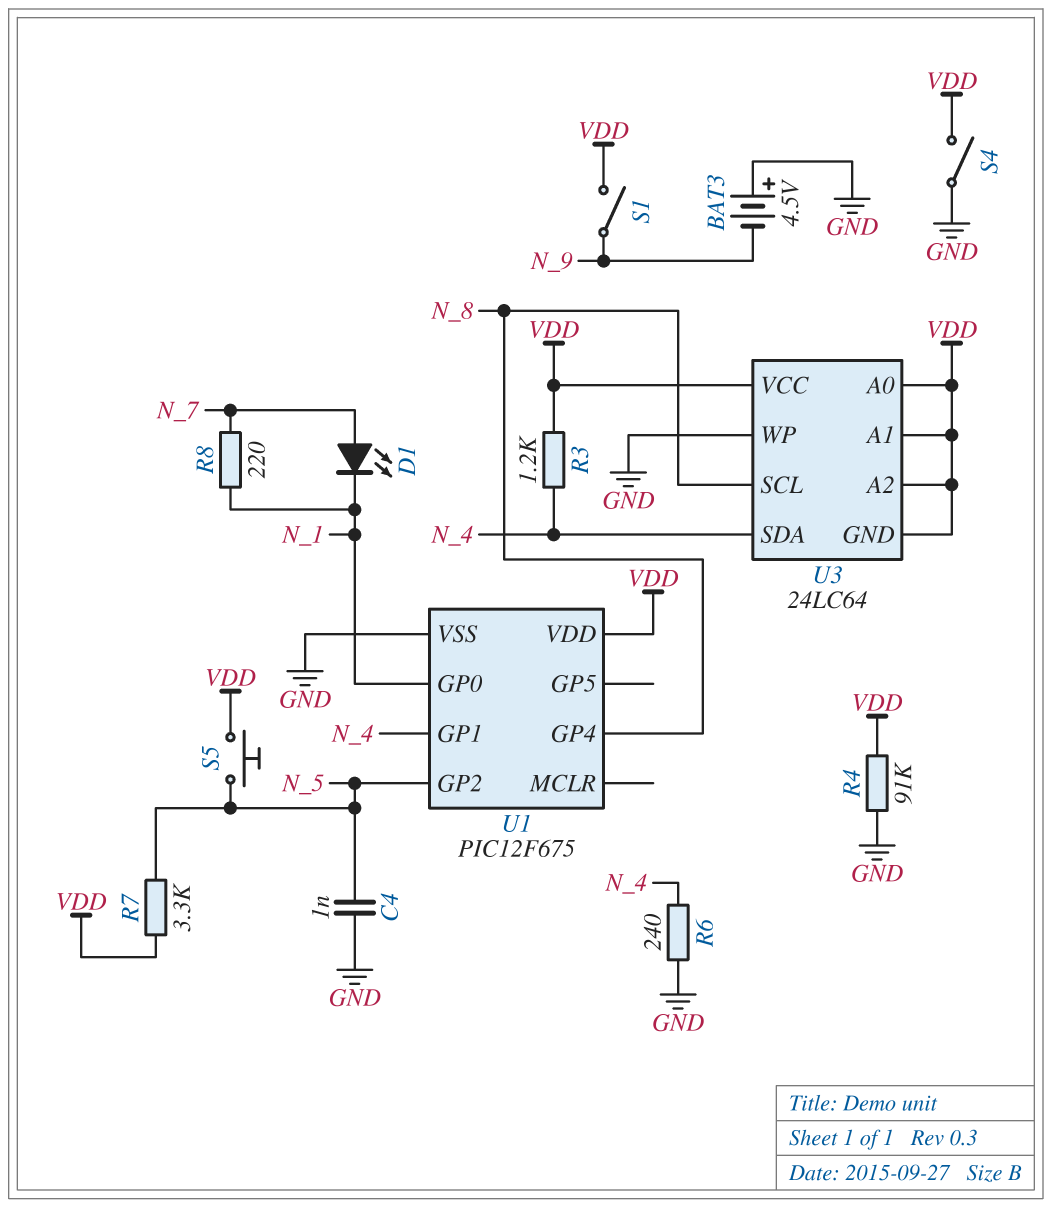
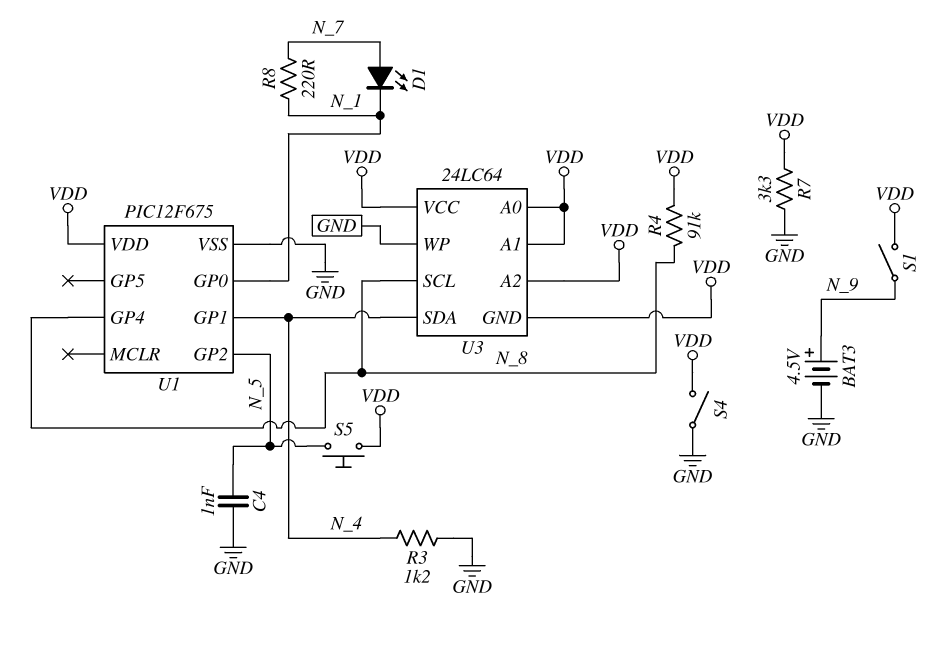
BAT3: 4.5V (plus GND, minus N_9) -> 4.5V (plus N_9, minus GND)
R3: 1.2k (N_4, VDD) -> 1.2k (GND, N_4)
R4: 91k (GND, VDD) -> 91k (N_8, VDD)
R6: 240 (GND, N_4) -> none
R7: 3.3k (N_5, VDD) -> 3.3k (GND, VDD)

